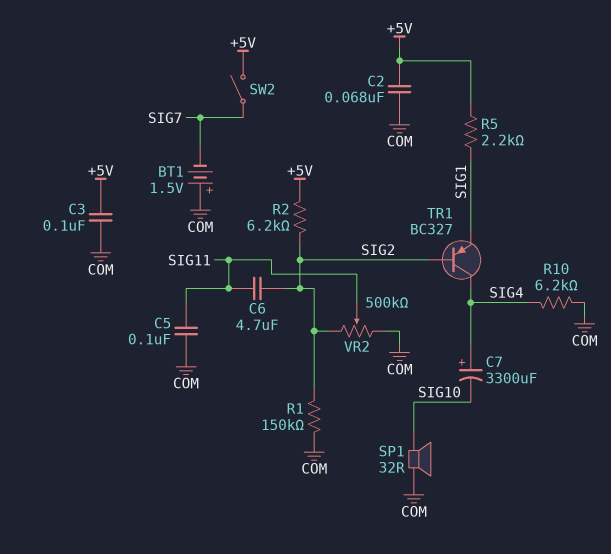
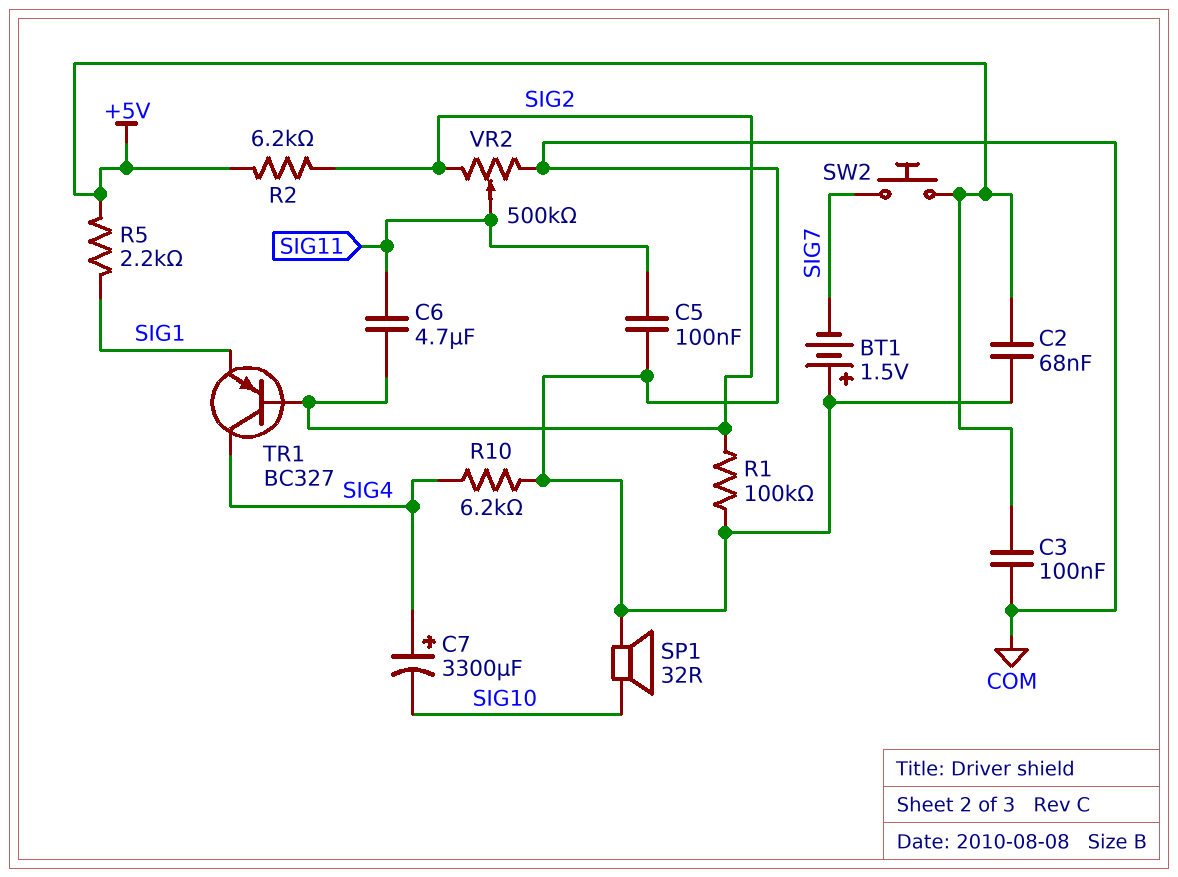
R1: 150k (COM, SIG2) -> 100k (COM, SIG2)
SW2: switch (+5V, SIG7) -> button (+5V, SIG7)

